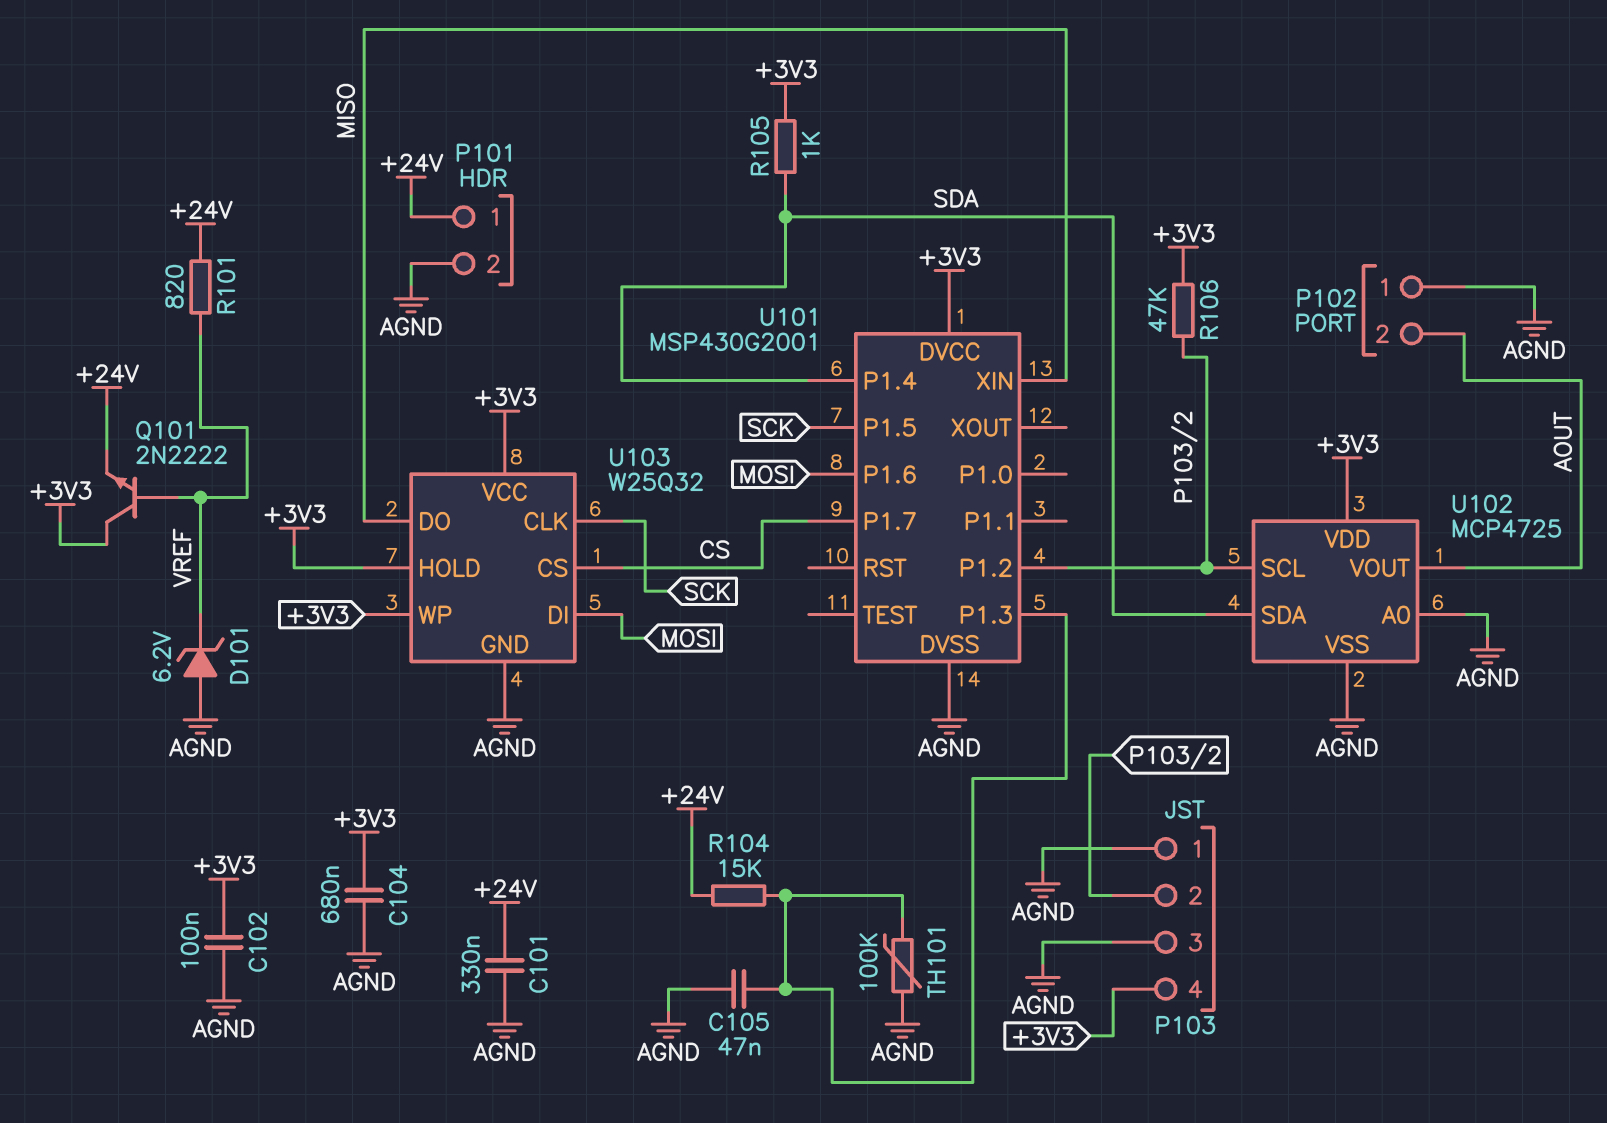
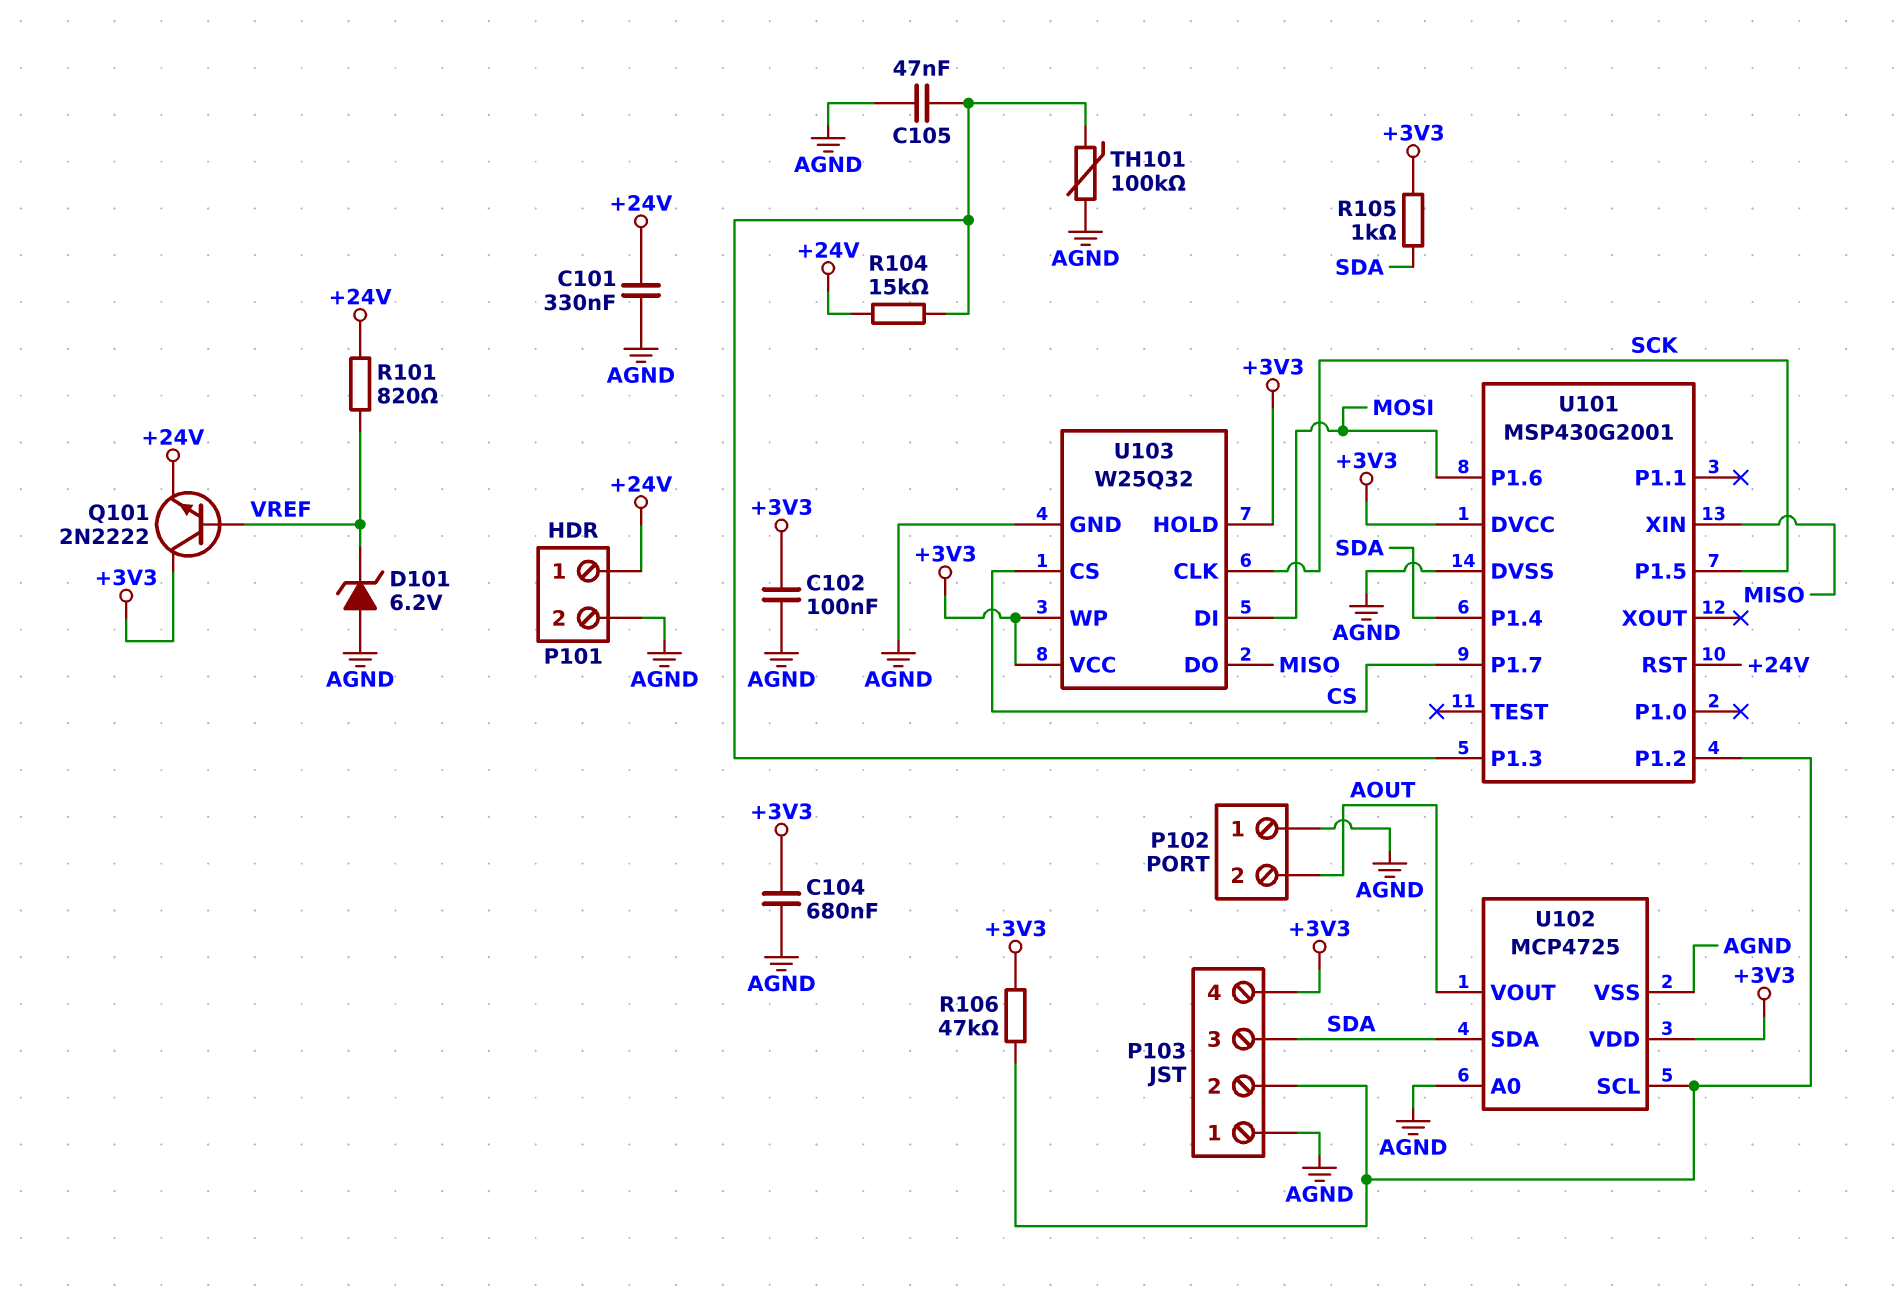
P103 pin 3: AGND -> SDA
U101 pin RST: none -> +24V

